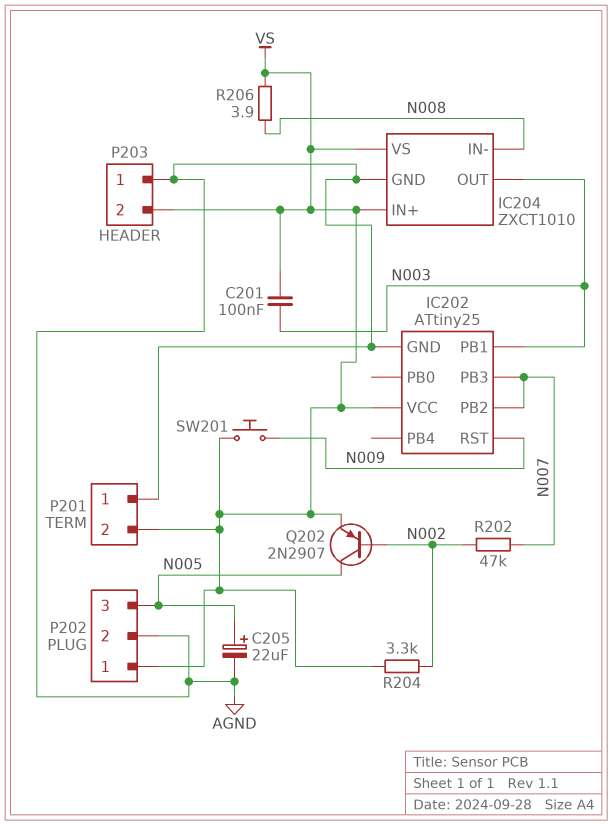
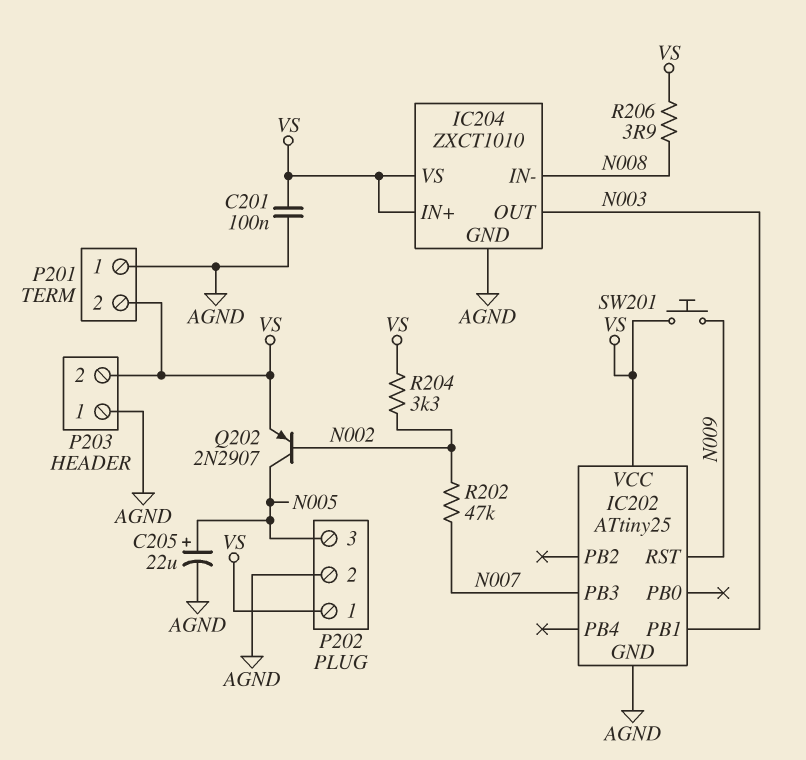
C201: 100nF (N003, VS) -> 100nF (AGND, VS)
IC202 pin PB2: N007 -> none

